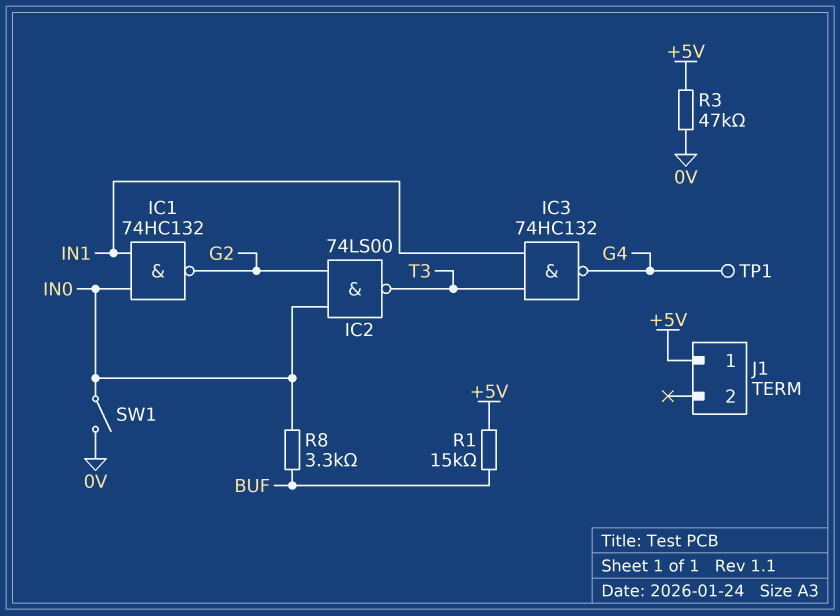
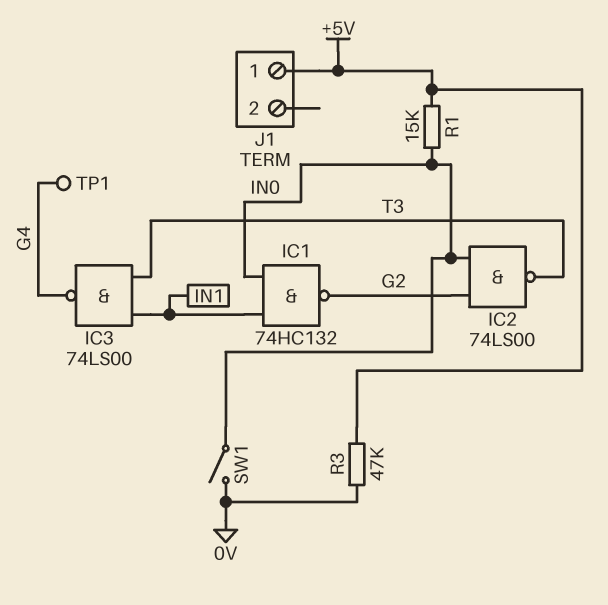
IC3: NAND 74HC132 (in IN1, in T3, out G4) -> NAND 74LS00 (in IN1, in T3, out G4)
R1: 15k (+5V, BUF) -> 15k (+5V, IN0)
R8: 3.3k (BUF, IN0) -> none

